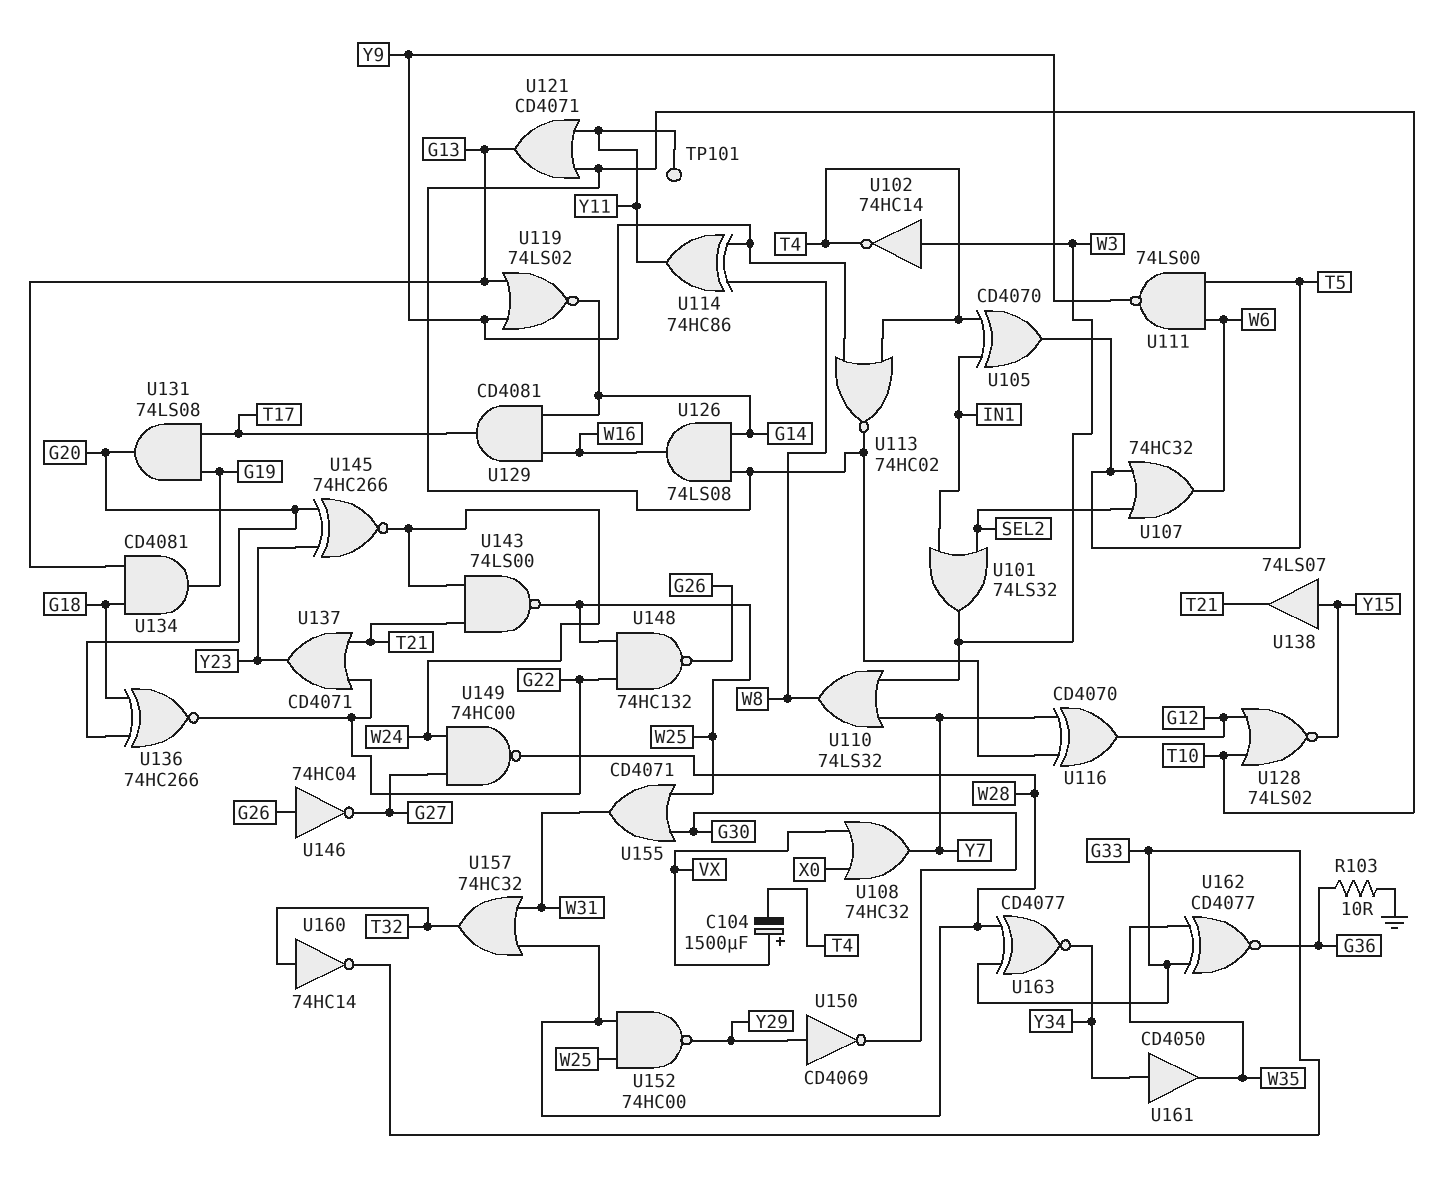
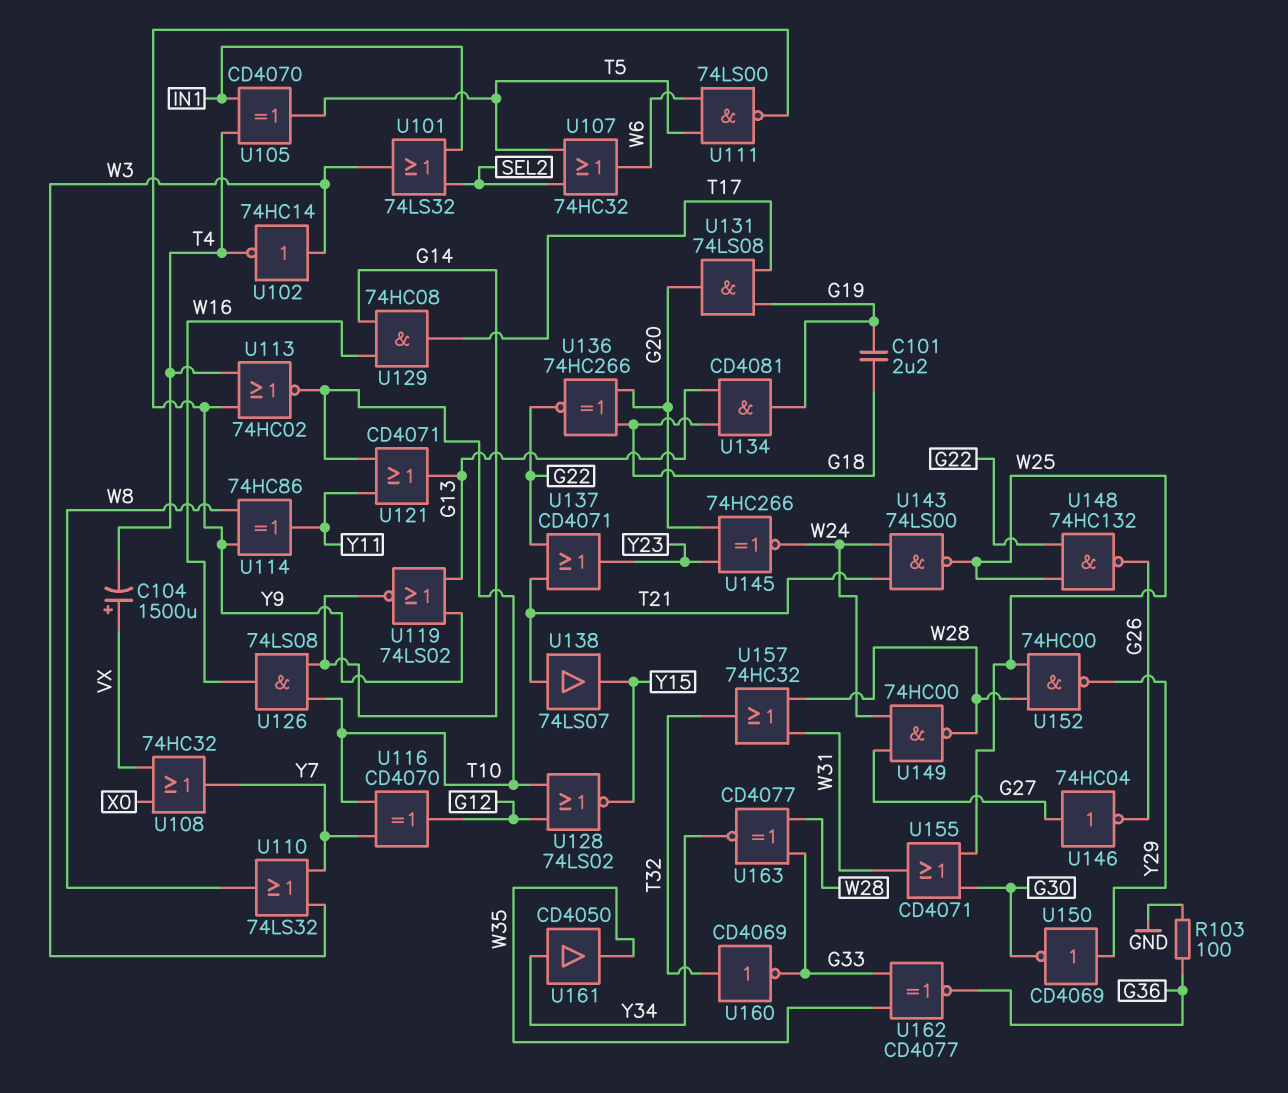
C101: none -> 2.2uF (G18, G19)
R103: 10 (G36, GND) -> 100 (G36, GND)
TP101: test point (Y11) -> none
U129: AND CD4081 (in G14, in W16, out T17) -> AND 74HC08 (in G14, in W16, out T17)
U138: buffer 74LS07 (in Y15, out T21) -> buffer 74LS07 (in T21, out Y15)
U146: NOT 74HC04 (in G26, out G27) -> NOT 74HC04 (in G27, out G26)
U160: NOT 74HC14 (in T32, out G33) -> NOT CD4069 (in T32, out G33)

